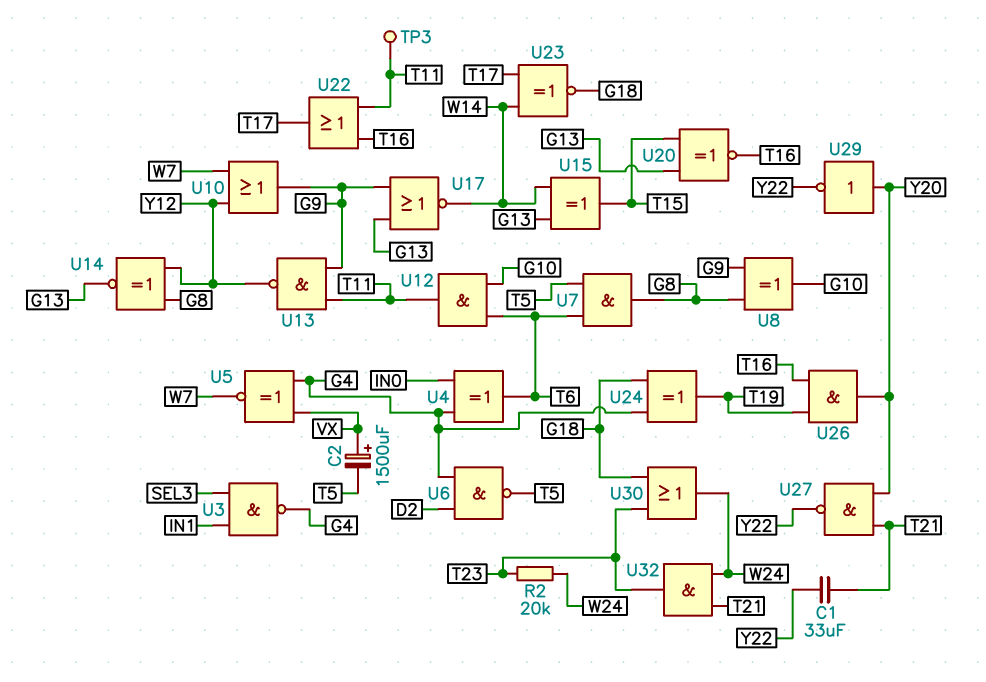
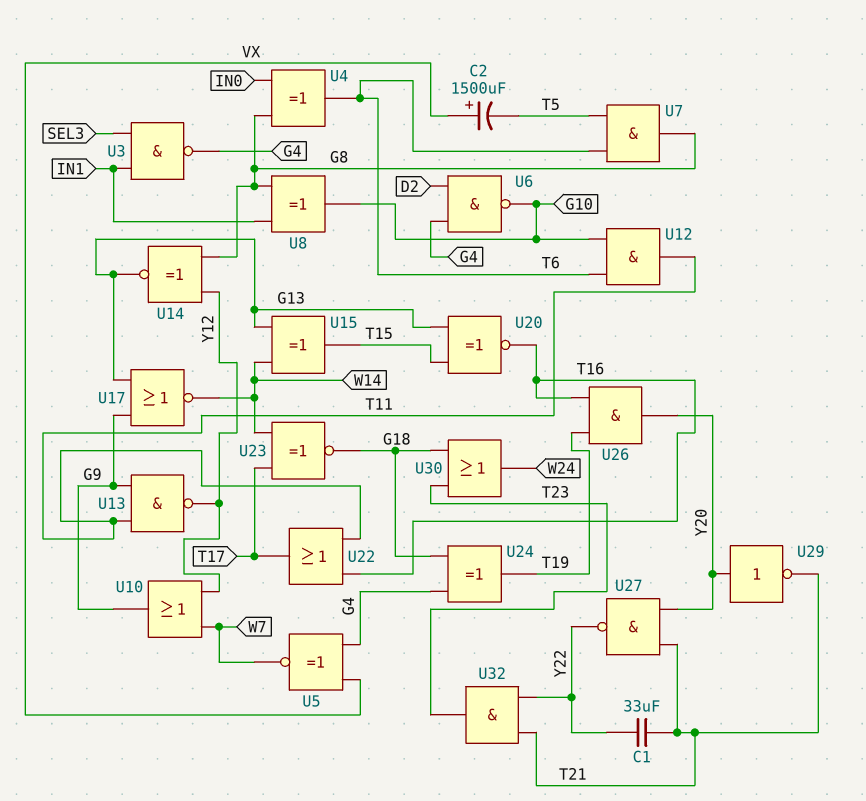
R2: 20k (T23, W24) -> none
TP3: test point (T11) -> none
U4: XOR (in G4, in IN0, out T6) -> XOR (in G8, in IN0, out T6)
U6: NAND (in D2, in G4, out T5) -> NAND (in D2, in G4, out G10)
U8: XOR (in G8, in G9, out G10) -> XOR (in G8, in IN1, out G10)
U29: NOT (in Y20, out Y22) -> NOT (in Y20, out T21)
U32: AND (in T21, in W24, out T23) -> AND (in T21, in Y22, out T23)

